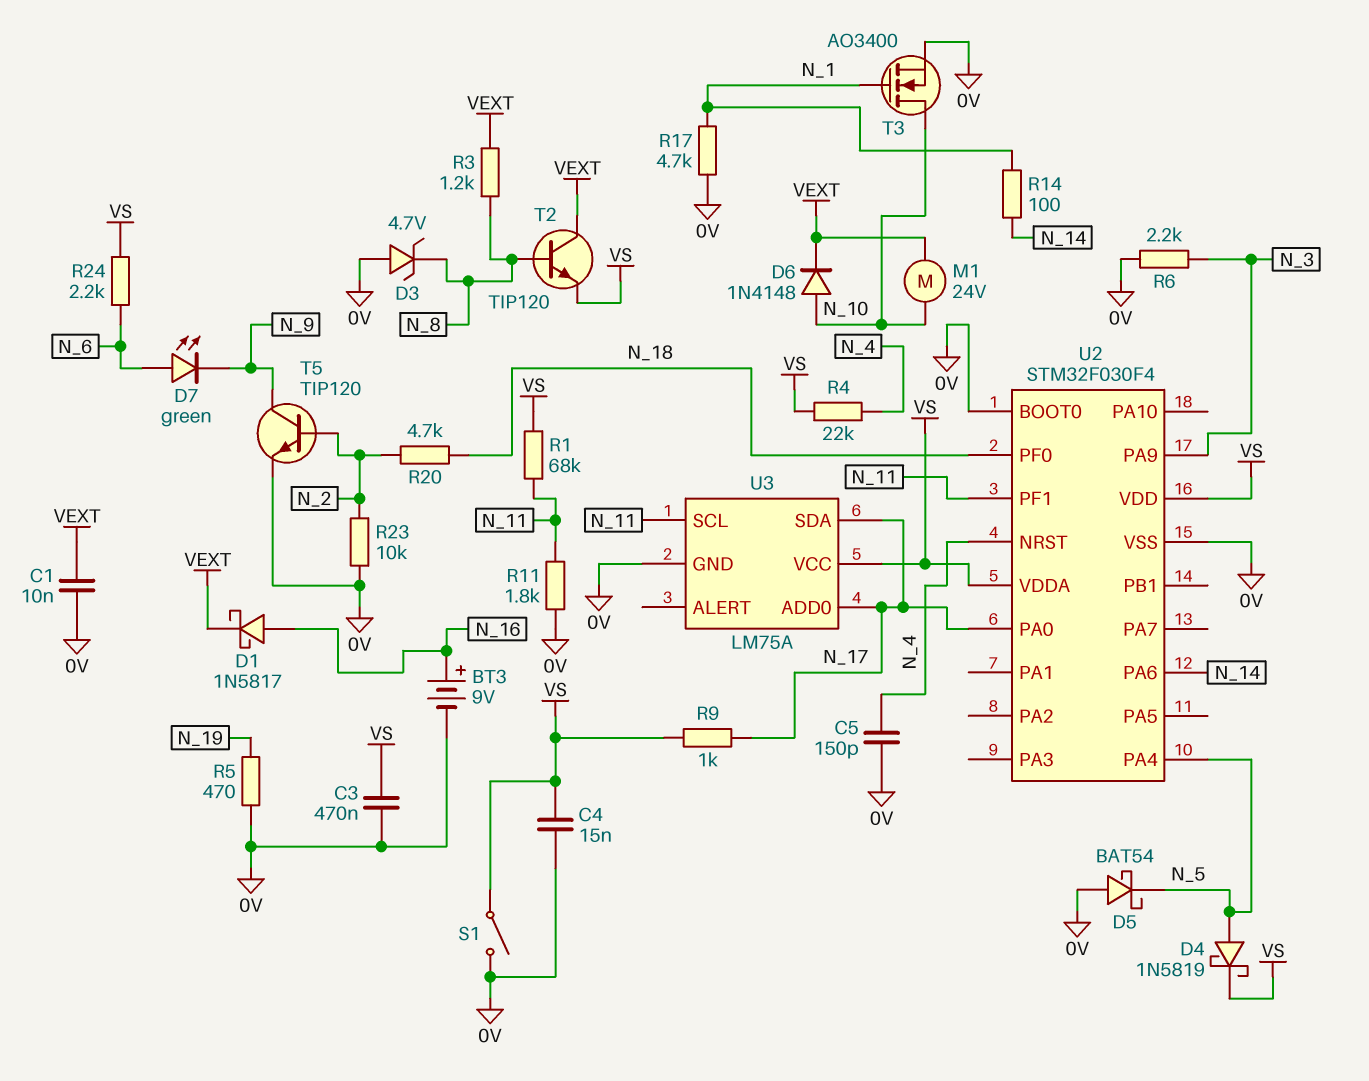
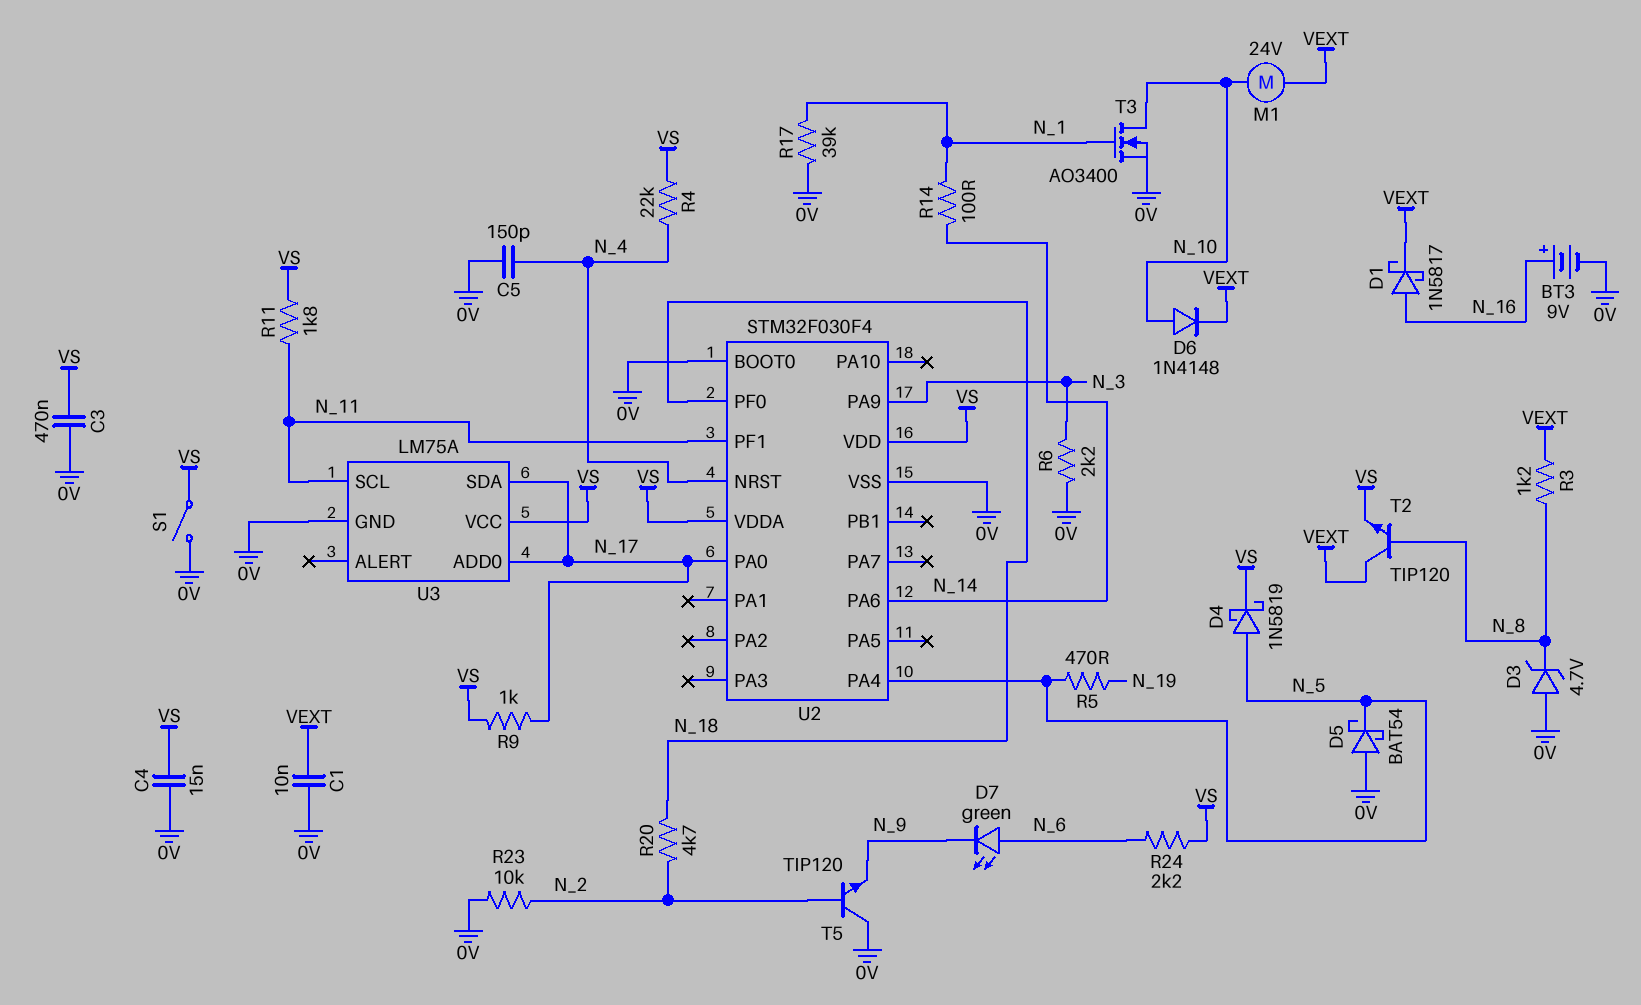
R1: 68k (N_11, VS) -> none
R5: 470 (0V, N_19) -> 470 (N_5, N_19)
R11: 1.8k (0V, N_11) -> 1.8k (N_11, VS)
R17: 4.7k (0V, N_1) -> 39k (0V, N_1)
T5: NPN TIP120 (B N_2, C N_9, E 0V) -> NPN TIP120 (B N_2, C 0V, E N_9)

